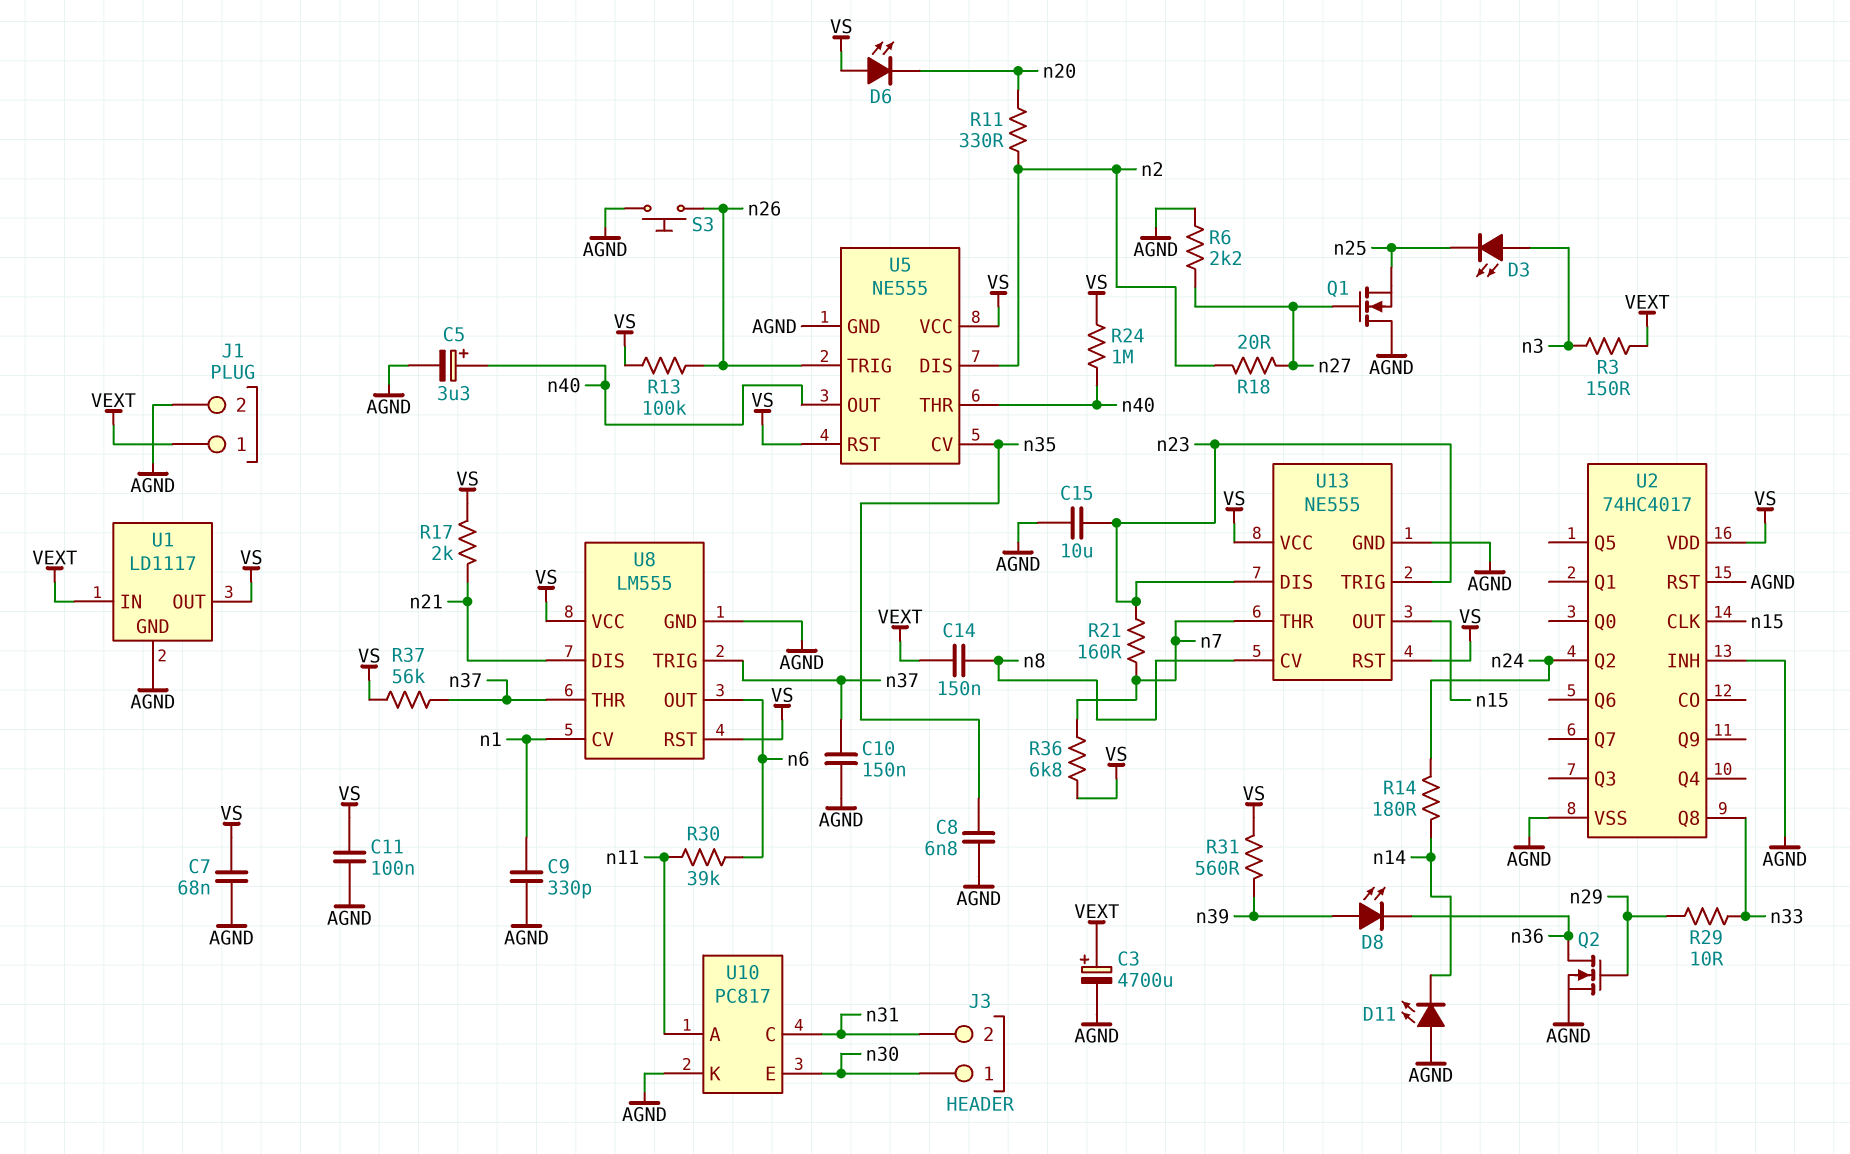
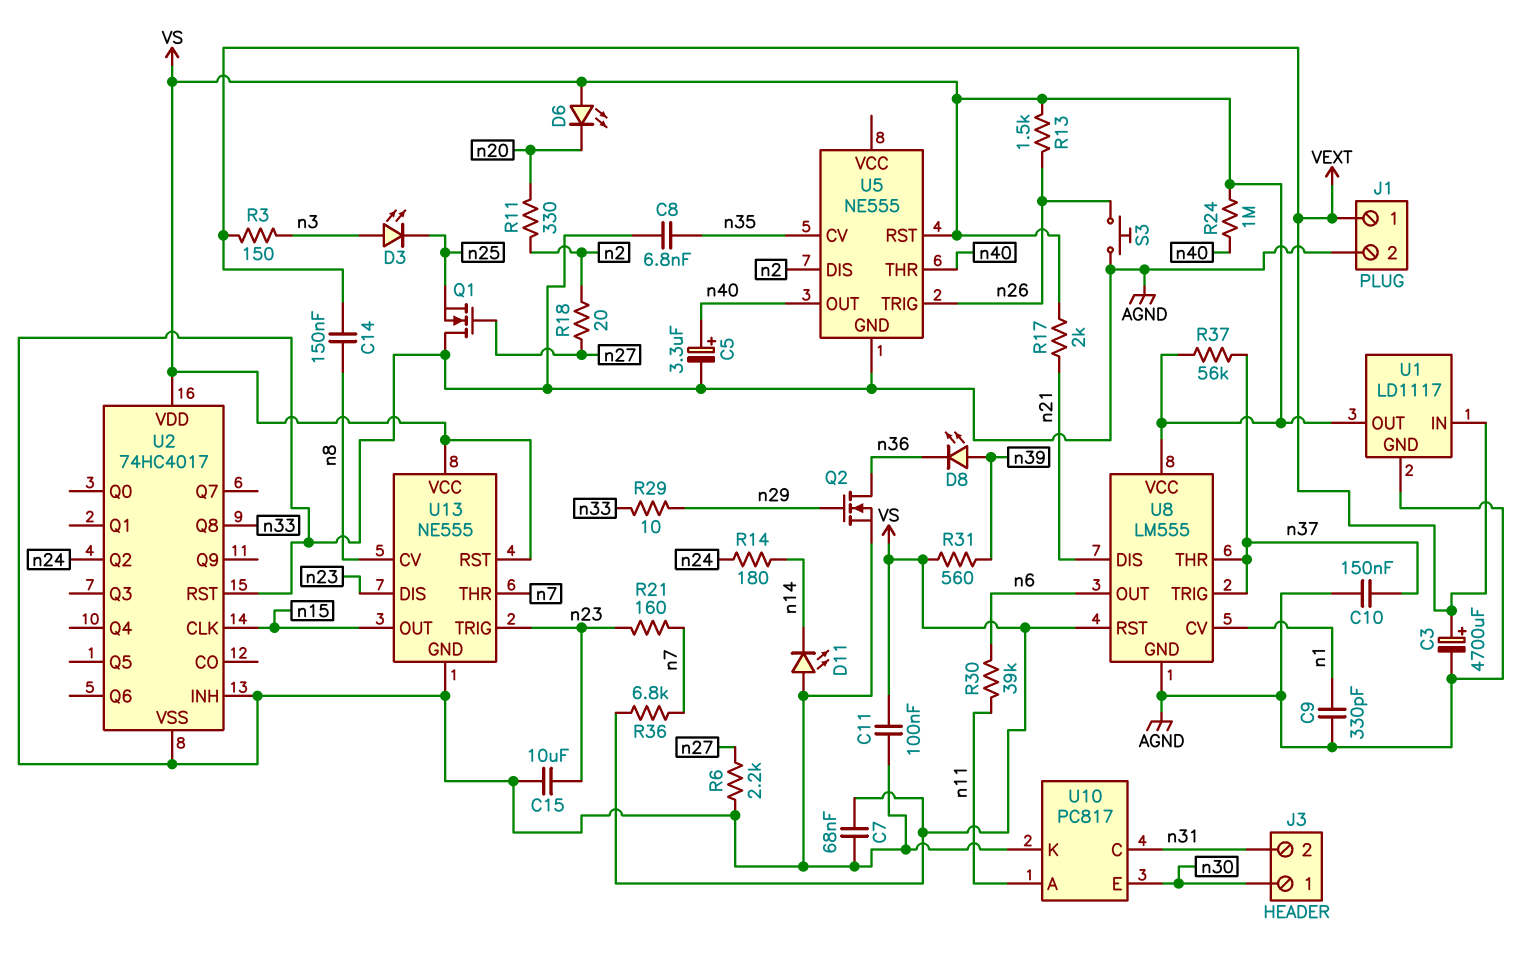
R13: 100k (VS, n26) -> 1.5k (VS, n26)
U5 pin VCC: VS -> none

